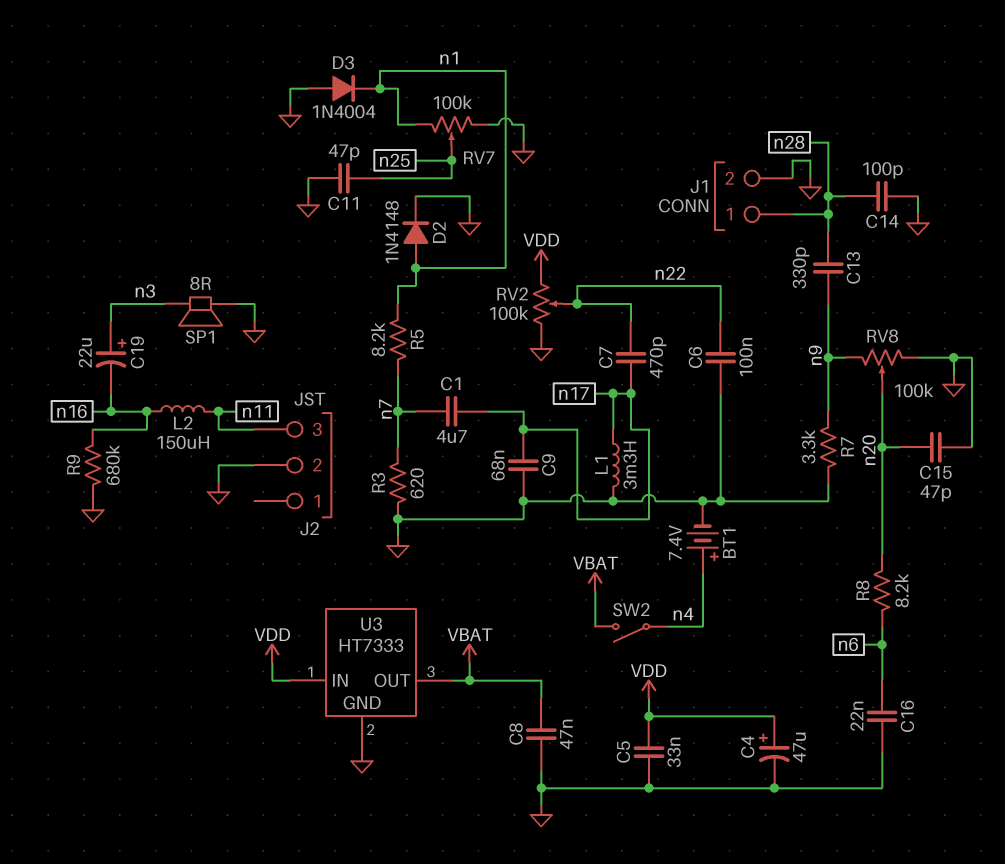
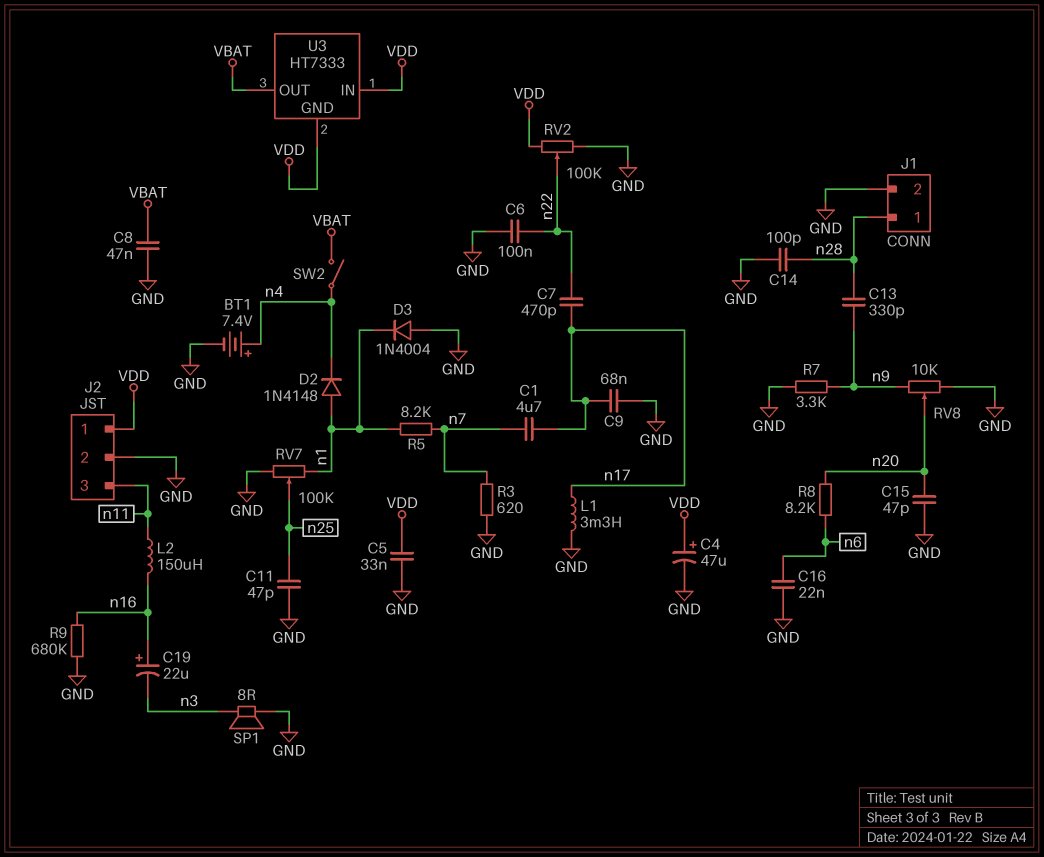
C19: 22uF (plus n3, minus n16) -> 22uF (plus n16, minus n3)
D2: diode 1N4148 (A n1, K GND) -> diode 1N4148 (A n1, K n4)
J2 pin 1: none -> VDD
RV8: 100k (GND, n9, wiper n20) -> 10k (GND, n9, wiper n20)
U3 pin GND: GND -> VDD

